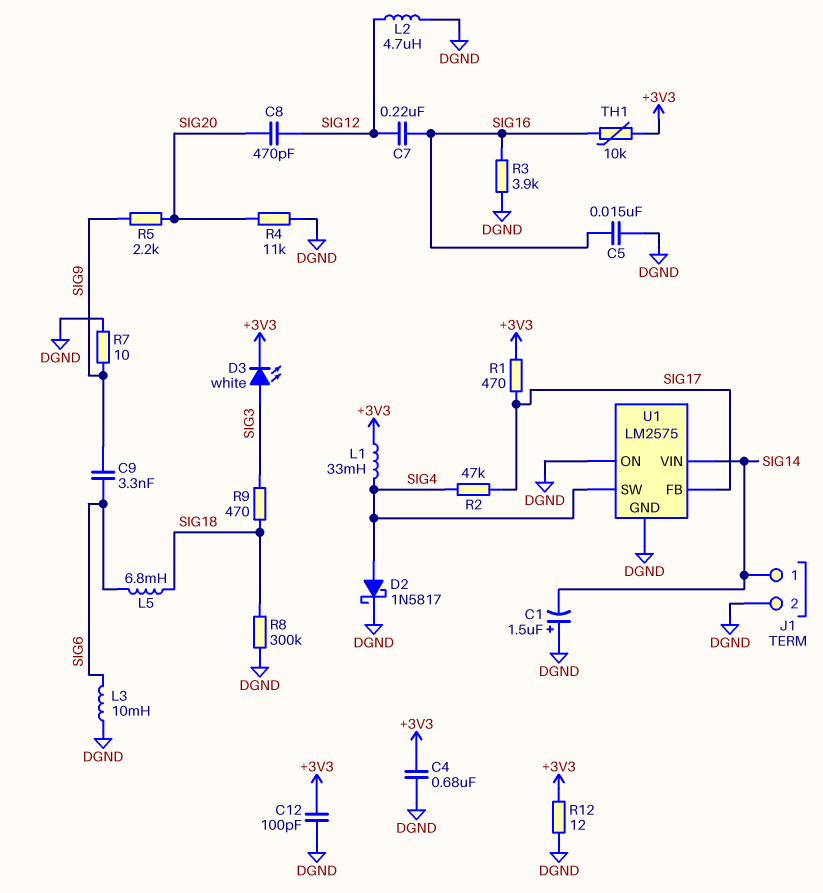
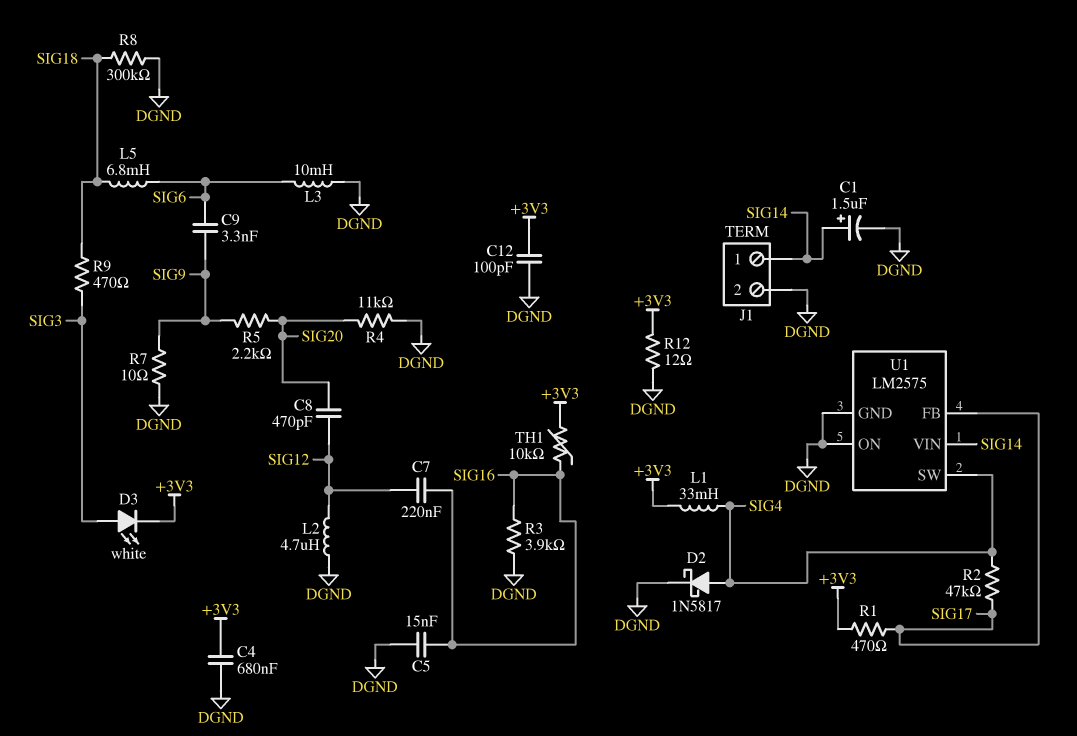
C1: 1.5uF (plus DGND, minus SIG14) -> 1.5uF (plus SIG14, minus DGND)

